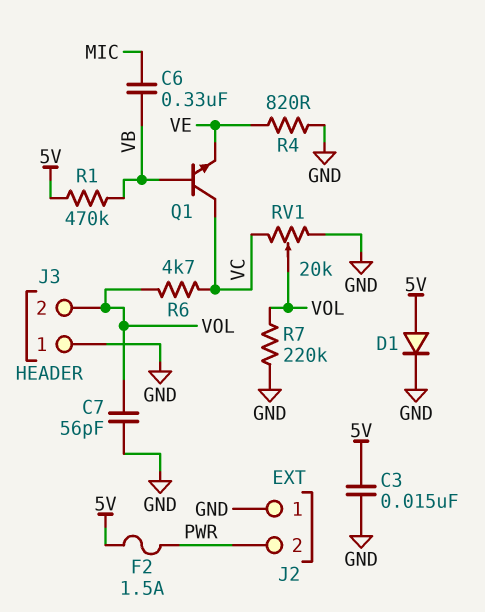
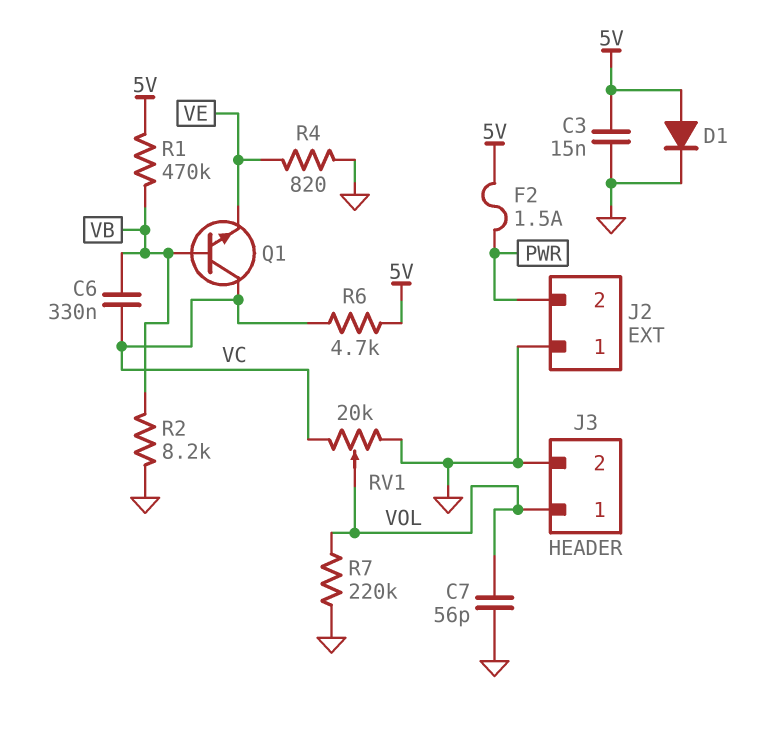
C6: 330nF (MIC, VB) -> 330nF (VB, VC)
J3 pin 1: GND -> VOL
J3 pin 2: VOL -> GND
R2: none -> 8.2k (GND, VB)
R6: 4.7k (VC, VOL) -> 4.7k (5V, VC)

